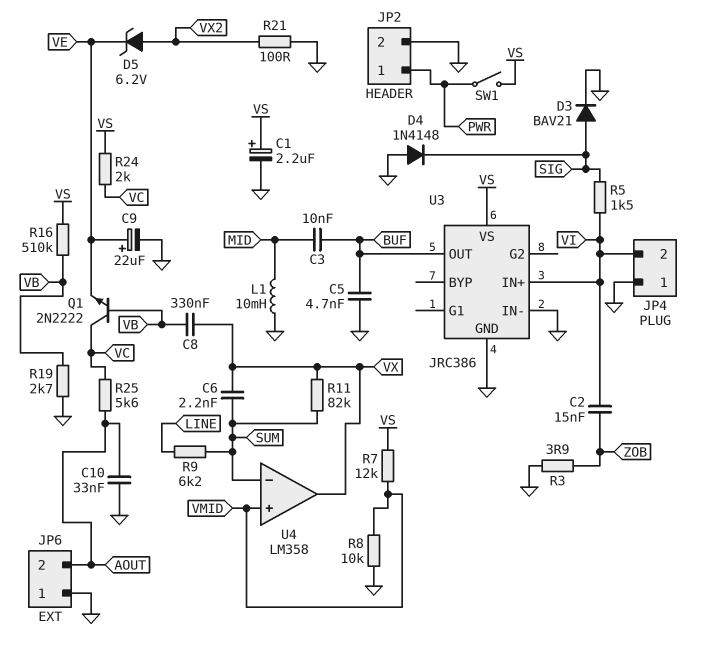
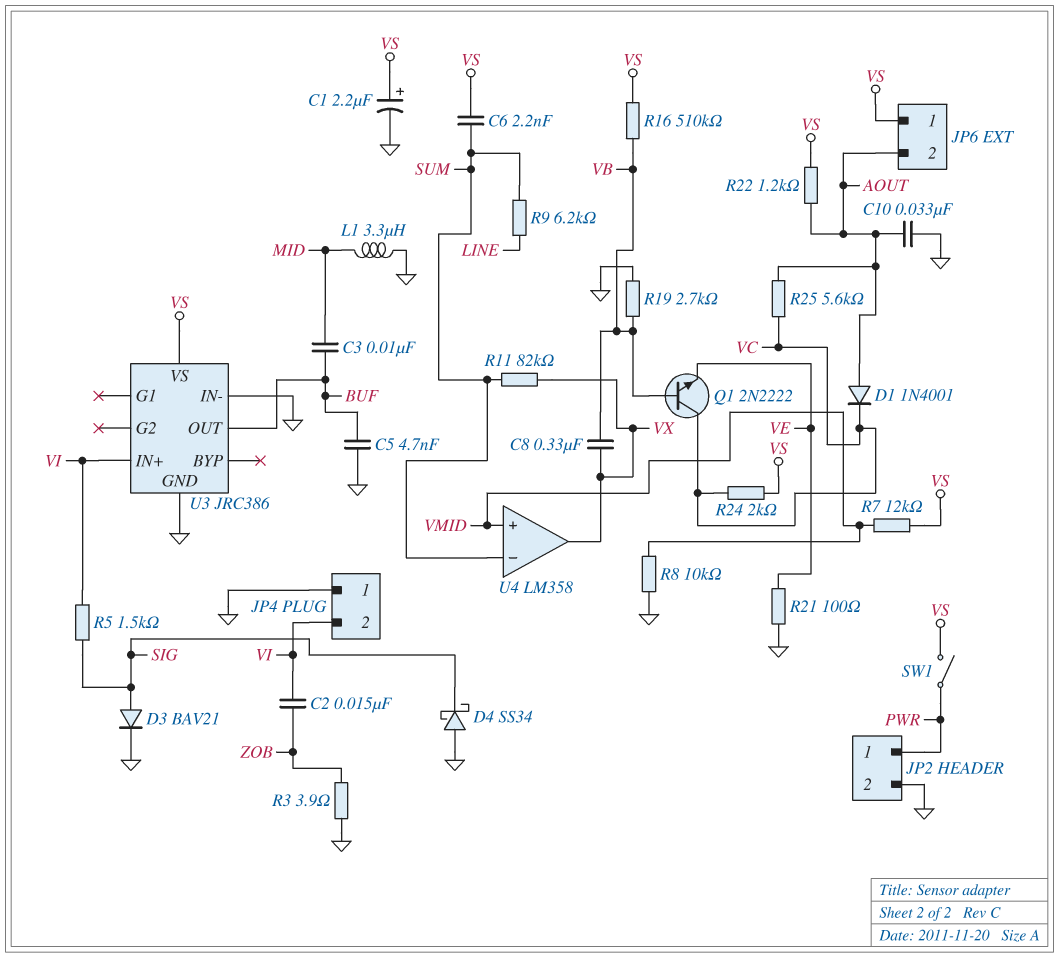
C6: 2.2nF (SUM, VX) -> 2.2nF (SUM, VS)
C9: 22uF (plus VE, minus GND) -> none
D1: none -> diode 1N4001 (A AOUT, K VC)
D4: diode 1N4148 (A GND, K SIG) -> schottky SS34 (A GND, K SIG)
D5: zener 6.2V (A VX2, K VE) -> none
JP6 pin 1: GND -> VS
L1: 10mH (GND, MID) -> 3.3uH (GND, MID)
R21: 100 (GND, VX2) -> 100 (GND, VE)
R22: none -> 1.2k (AOUT, VS)

